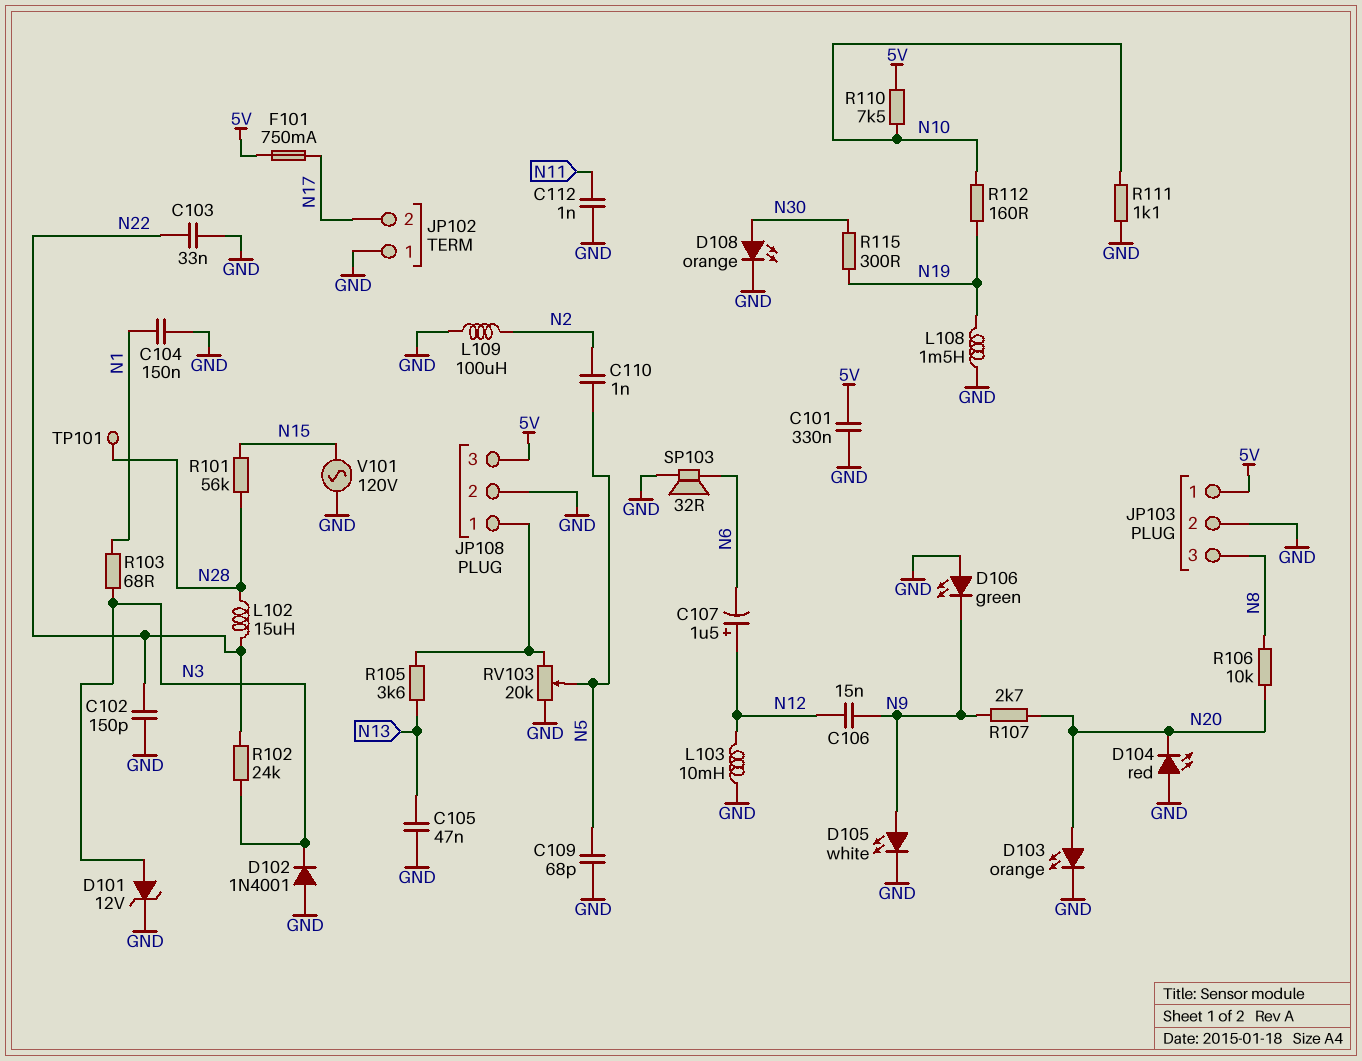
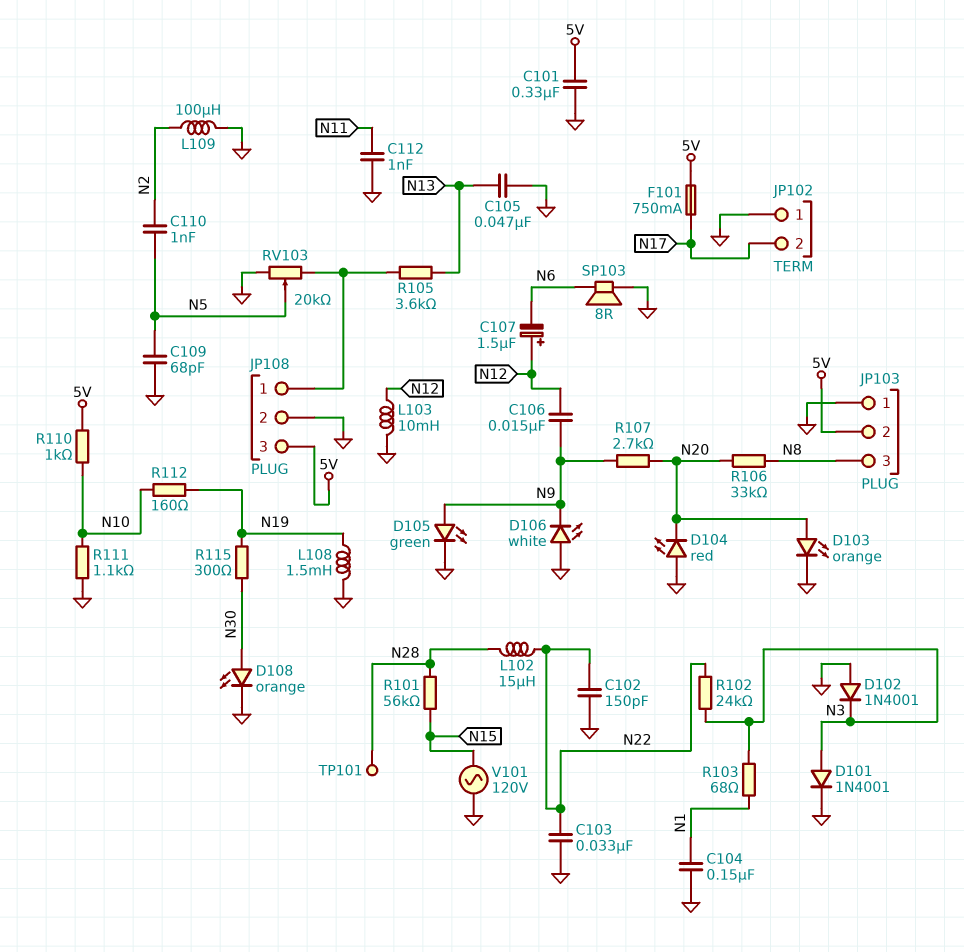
D101: zener 12V (A N3, K GND) -> diode 1N4001 (A N3, K GND)
D105: LED white (A N9, K GND) -> LED green (A N9, K GND)
D106: LED green (A GND, K N9) -> LED white (A GND, K N9)
JP103 pin 1: 5V -> GND
JP103 pin 2: GND -> 5V
R106: 10k (N8, N20) -> 33k (N8, N20)
R110: 7.5k (5V, N10) -> 1k (5V, N10)
SP103: speaker 32R (GND, N6) -> speaker 8R (GND, N6)

